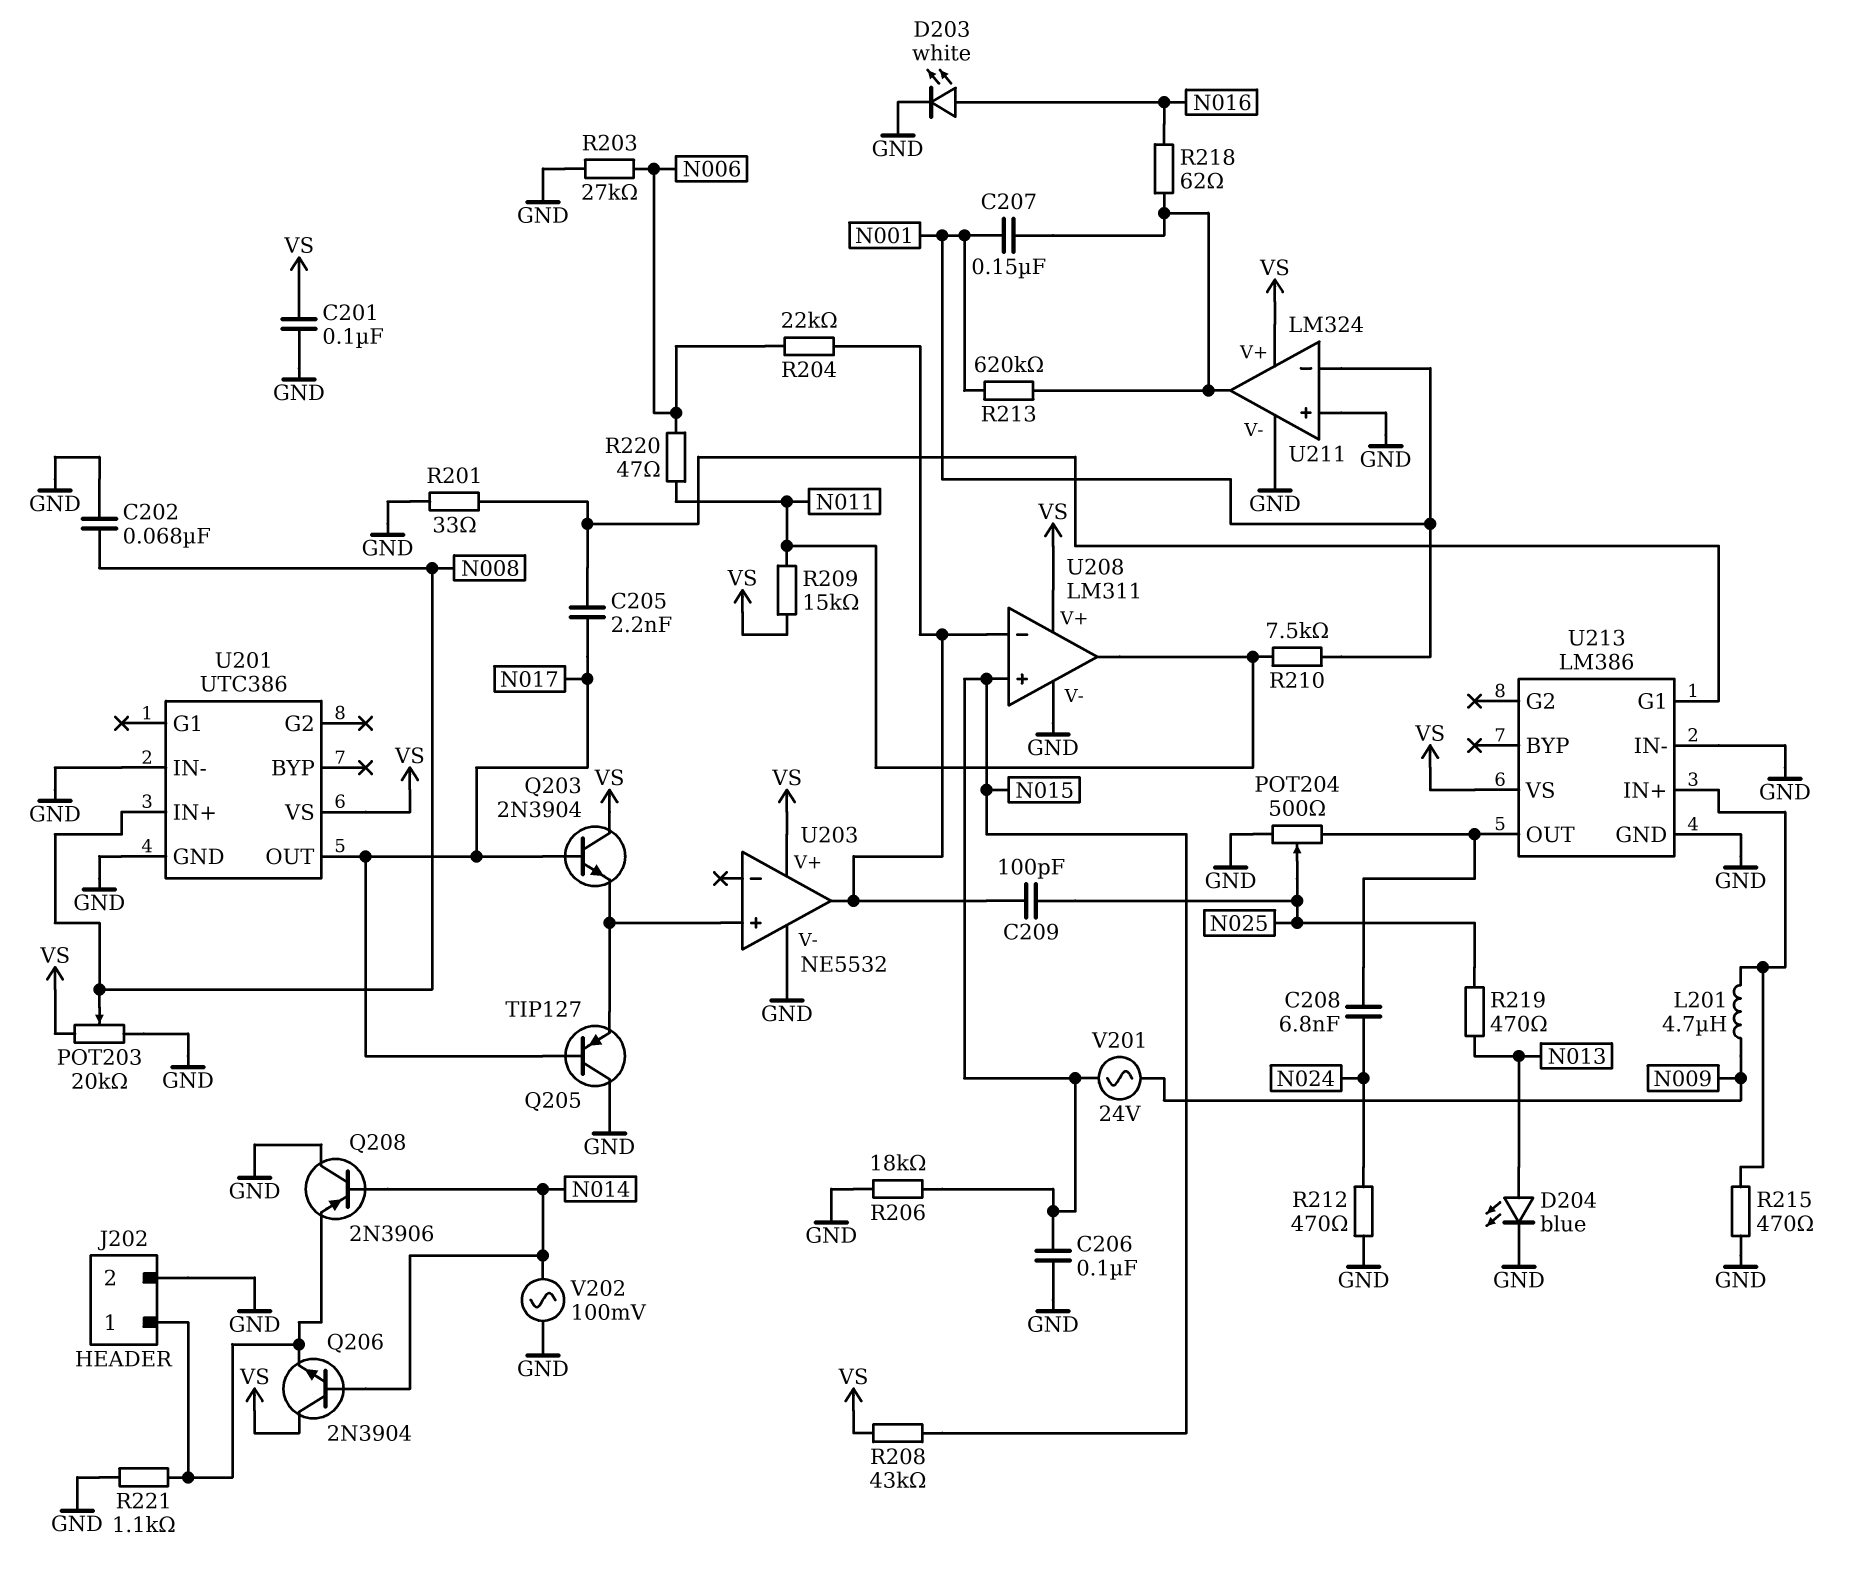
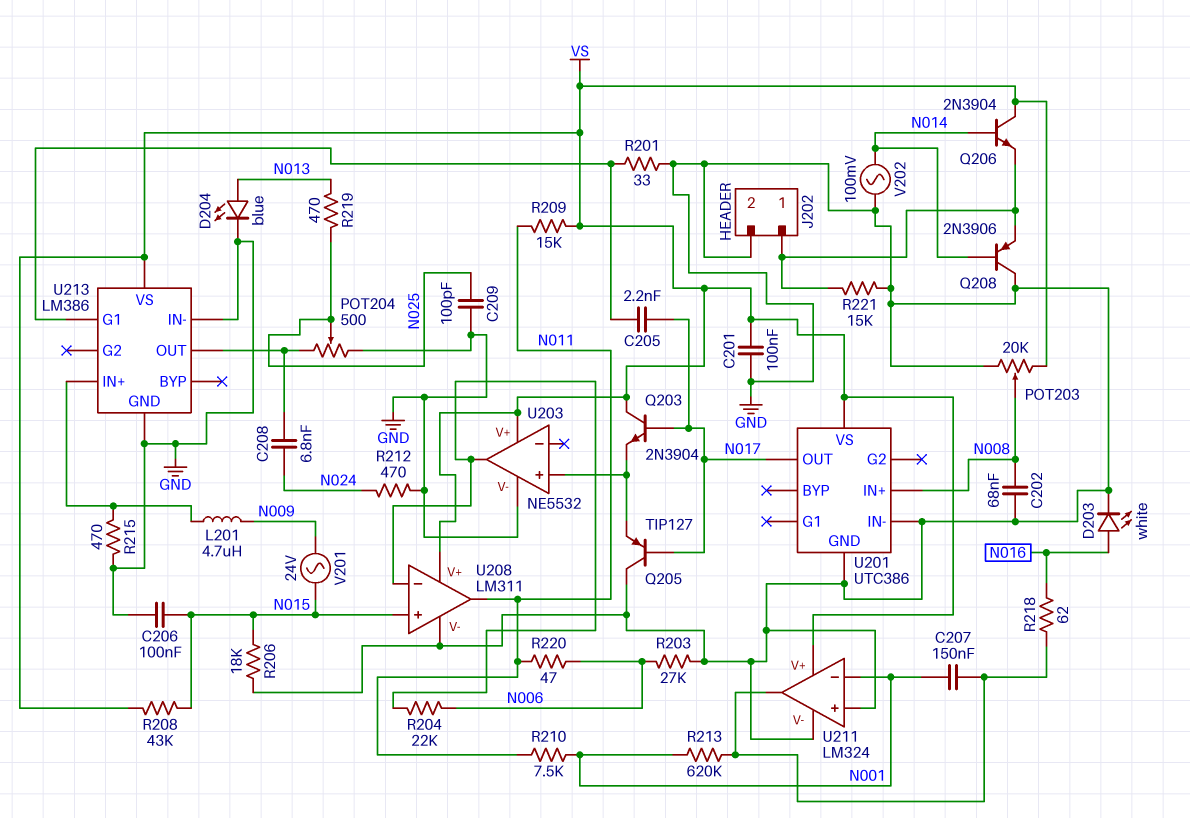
C209: 100pF (N025, U203/out) -> 100pF (GND, N025)
R221: 1.1k (GND, J202/1) -> 15k (GND, J202/1)

